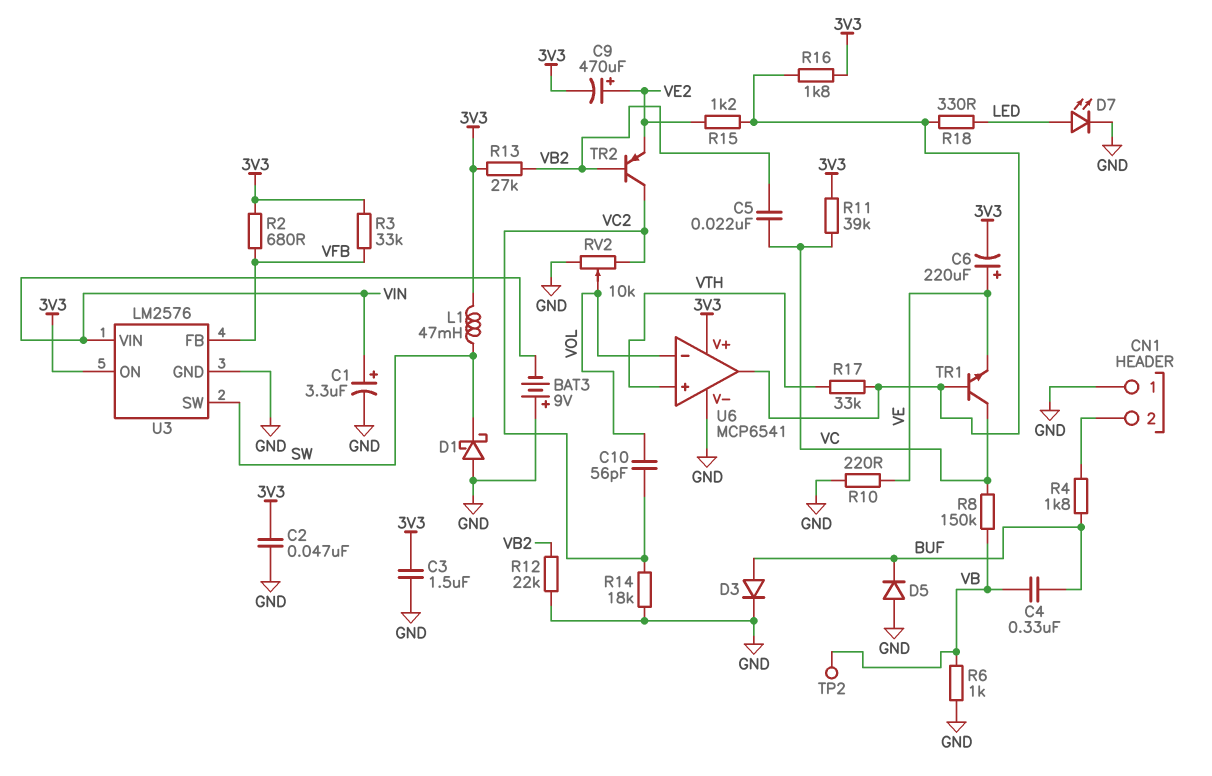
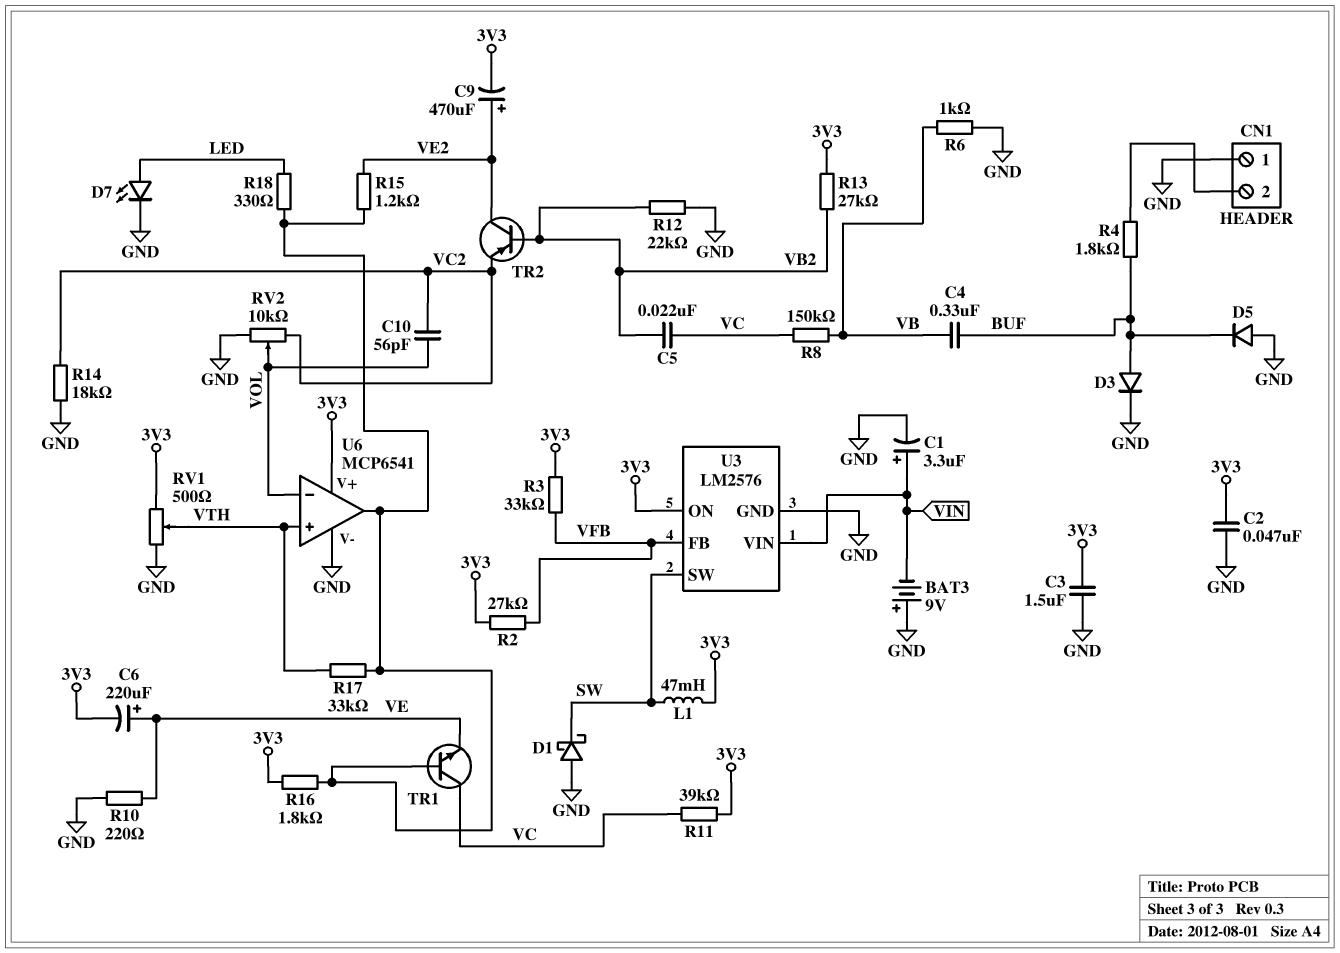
R2: 680 (3V3, VFB) -> 27k (3V3, VFB)
RV1: none -> 500 (3V3, GND, wiper VTH)
TP2: test point (VB) -> none
TR2: PNP (B VB2, C VC2, E VE2) -> PNP (B VB2, C VE2, E VC2)

